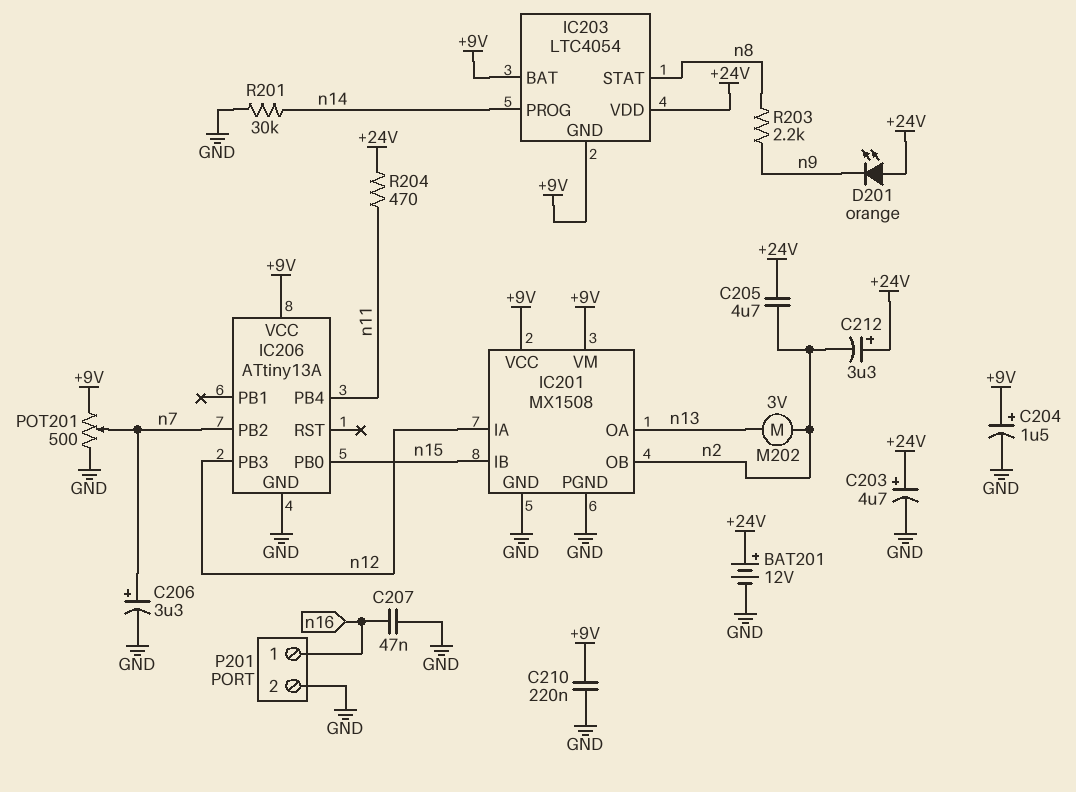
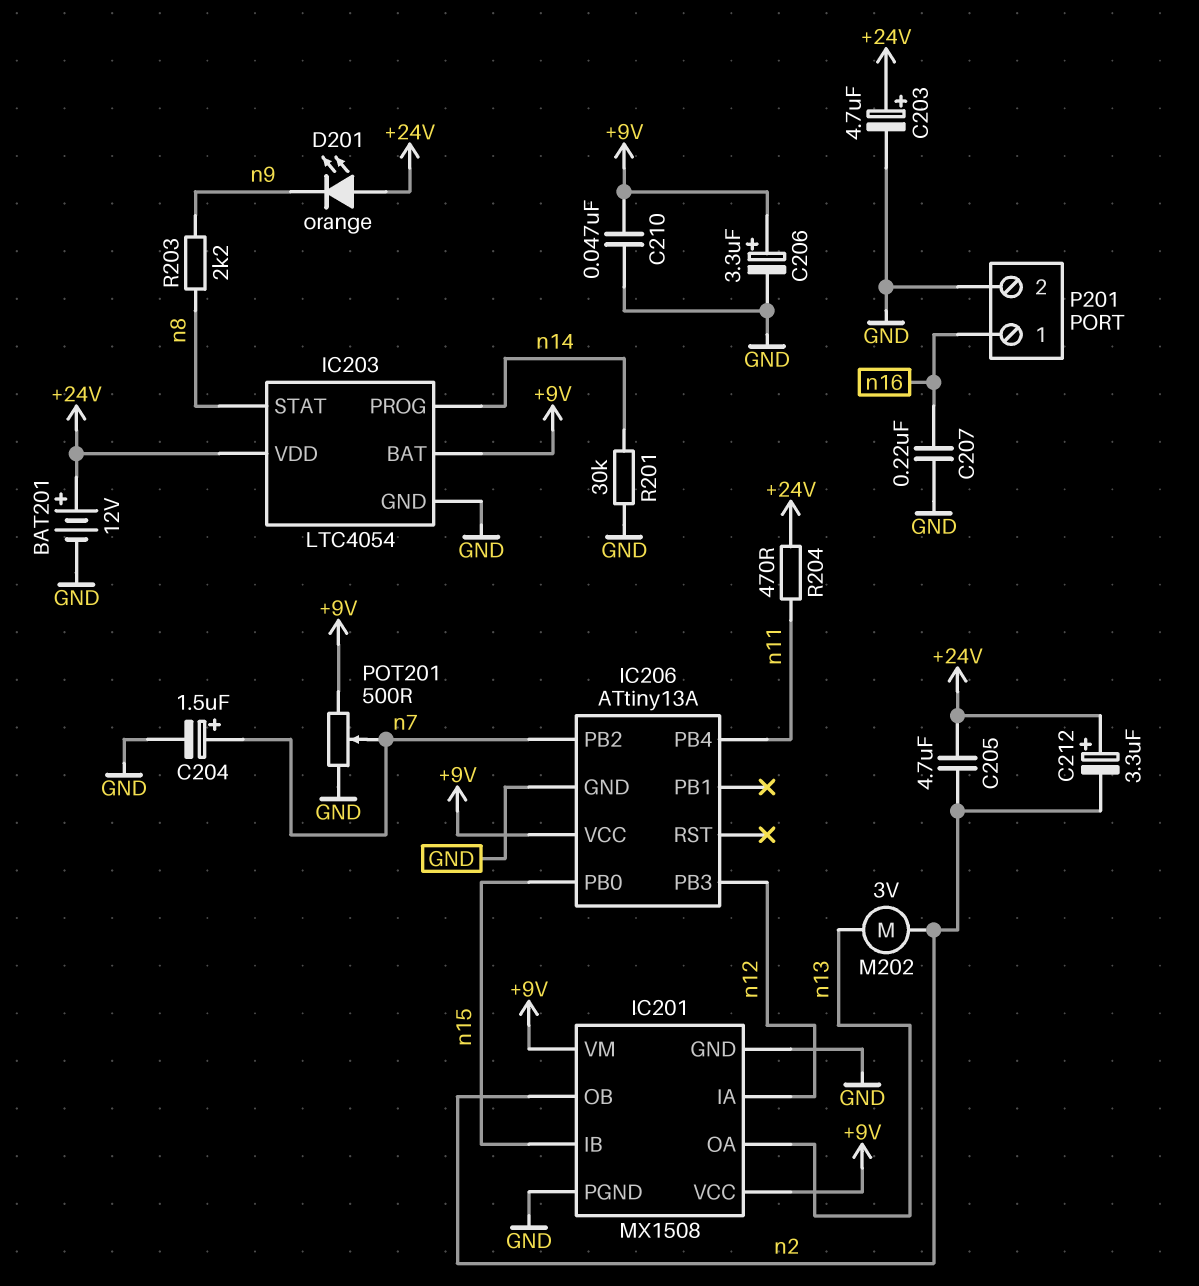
C204: 1.5uF (plus +9V, minus GND) -> 1.5uF (plus n7, minus GND)
C206: 3.3uF (plus n7, minus GND) -> 3.3uF (plus +9V, minus GND)
C207: 47nF (GND, n16) -> 220nF (GND, n16)
C210: 220nF (+9V, GND) -> 47nF (+9V, GND)
IC203 pin GND: +9V -> GND

